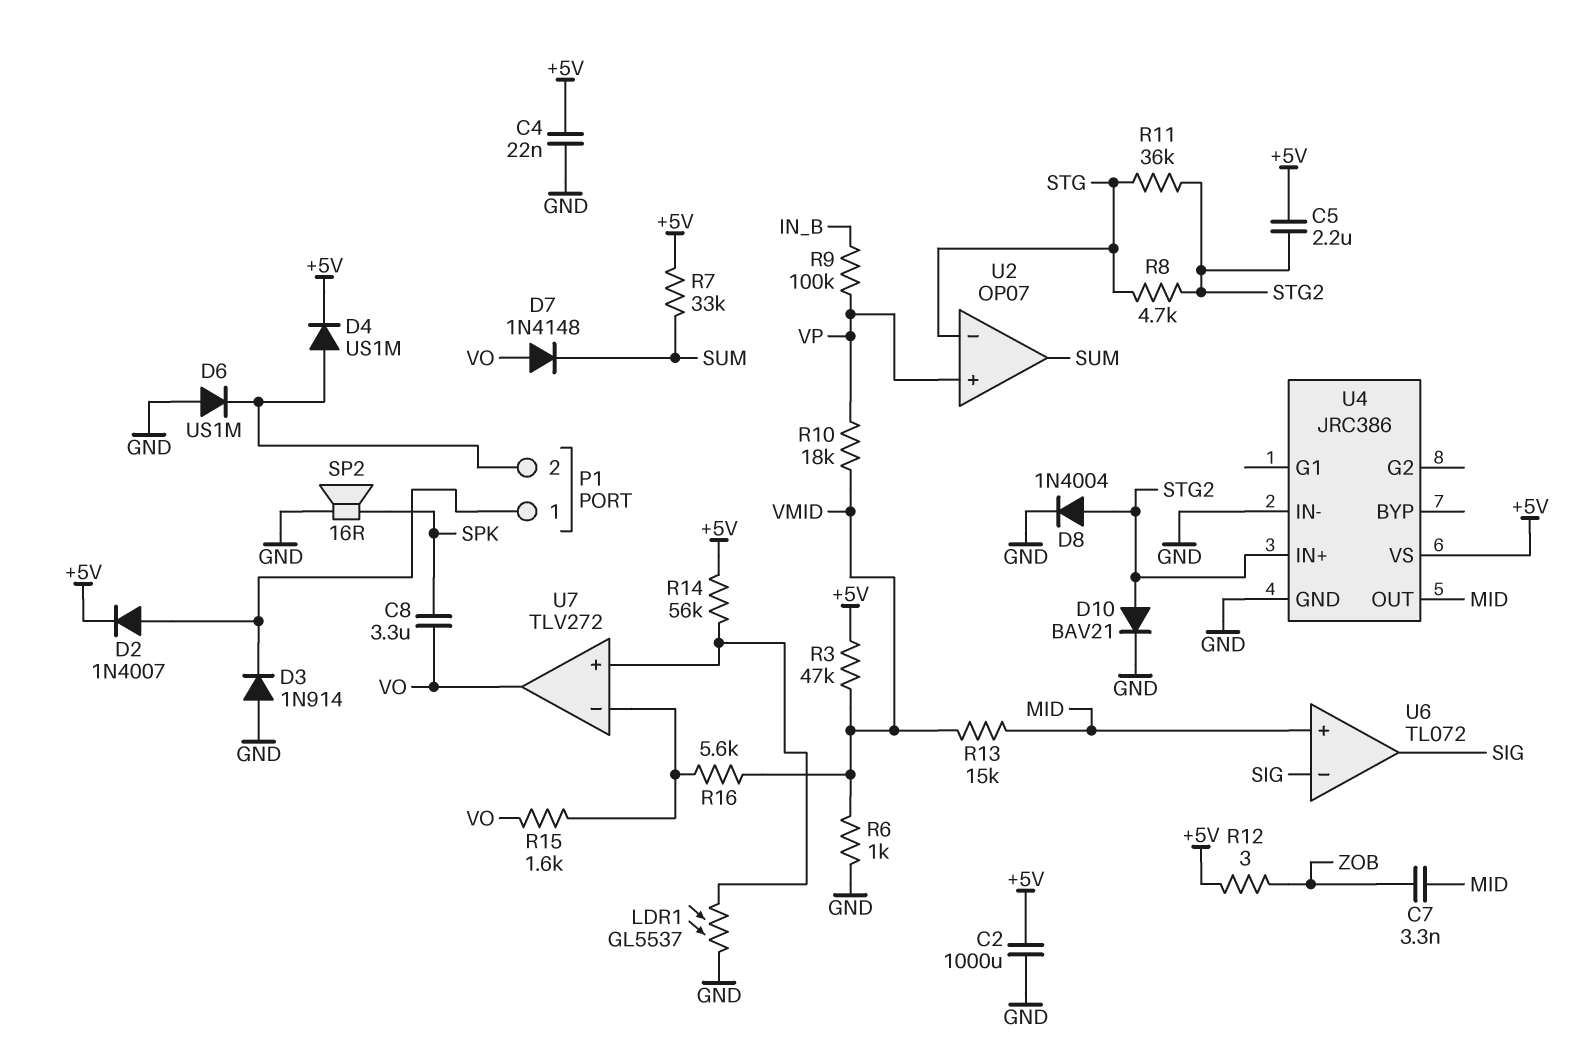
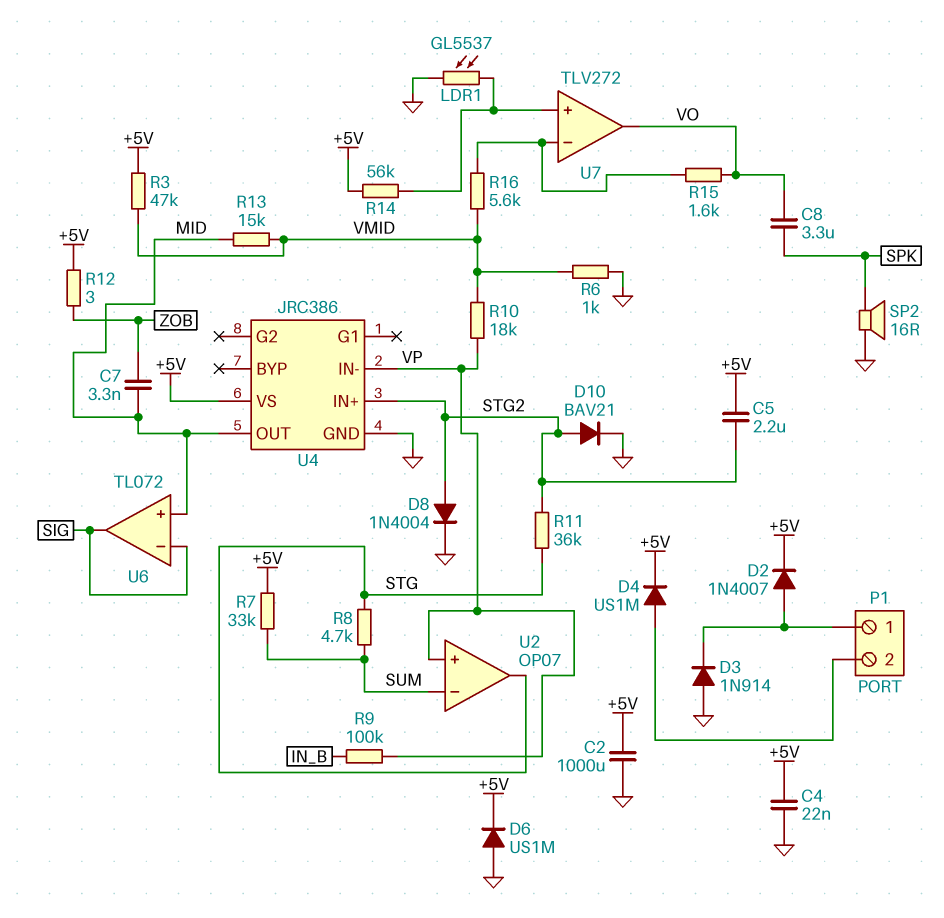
D6: diode US1M (A GND, K P1/2) -> diode US1M (A GND, K +5V)
D7: diode 1N4148 (A VO, K SUM) -> none
R8: 4.7k (STG, STG2) -> 4.7k (STG, SUM)
U2 pin in-: STG -> SUM
U2 pin out: SUM -> STG
U4 pin IN-: GND -> VP

